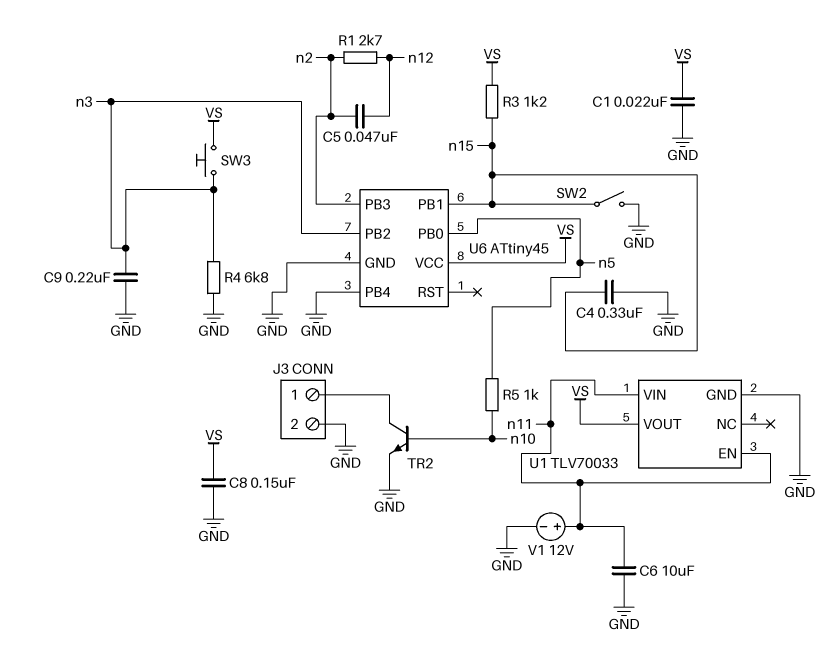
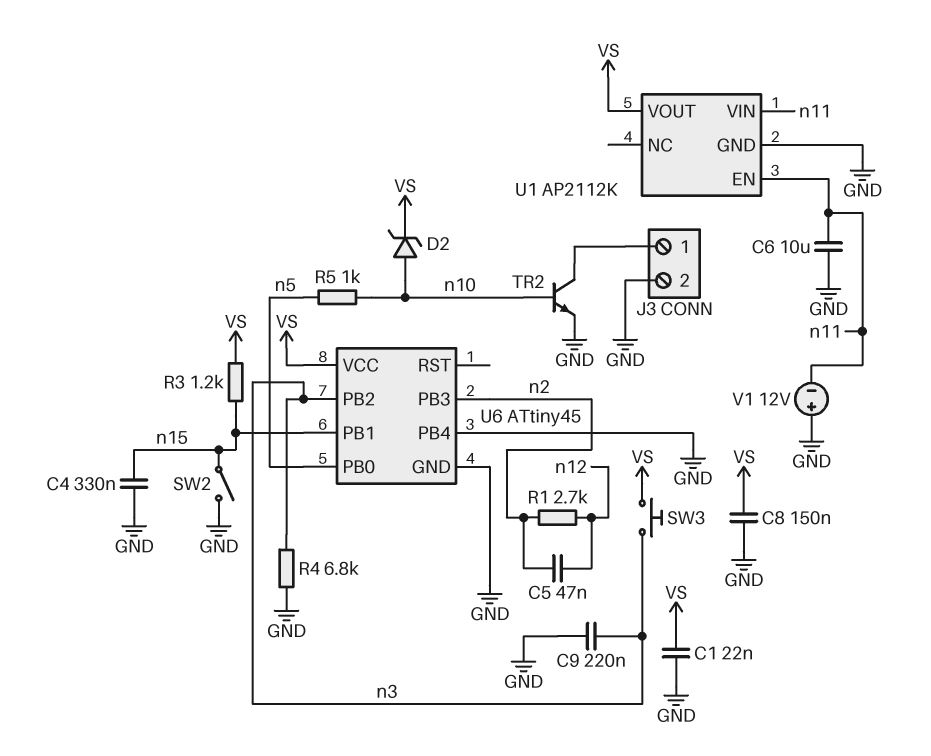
D2: none -> zener (A n10, K VS)
U1: TLV70033 -> AP2112K
V1: 12V (plus n11, minus GND) -> 12V (plus GND, minus n11)

